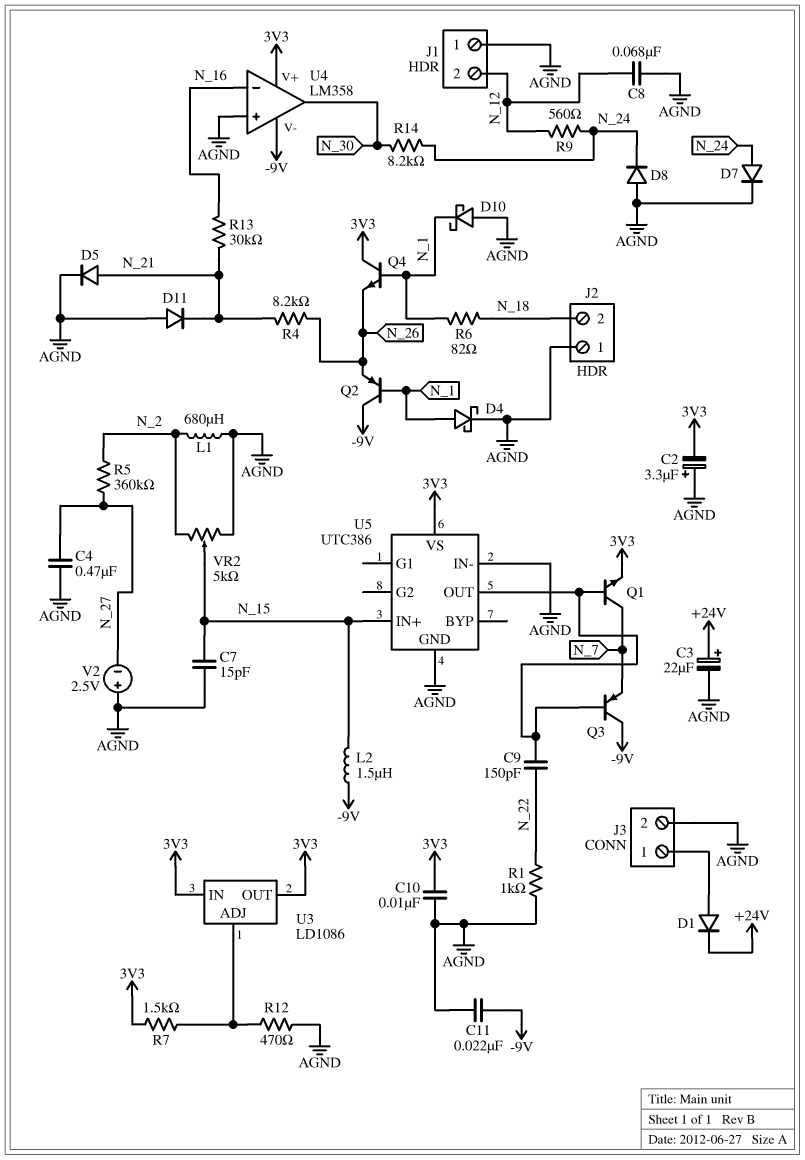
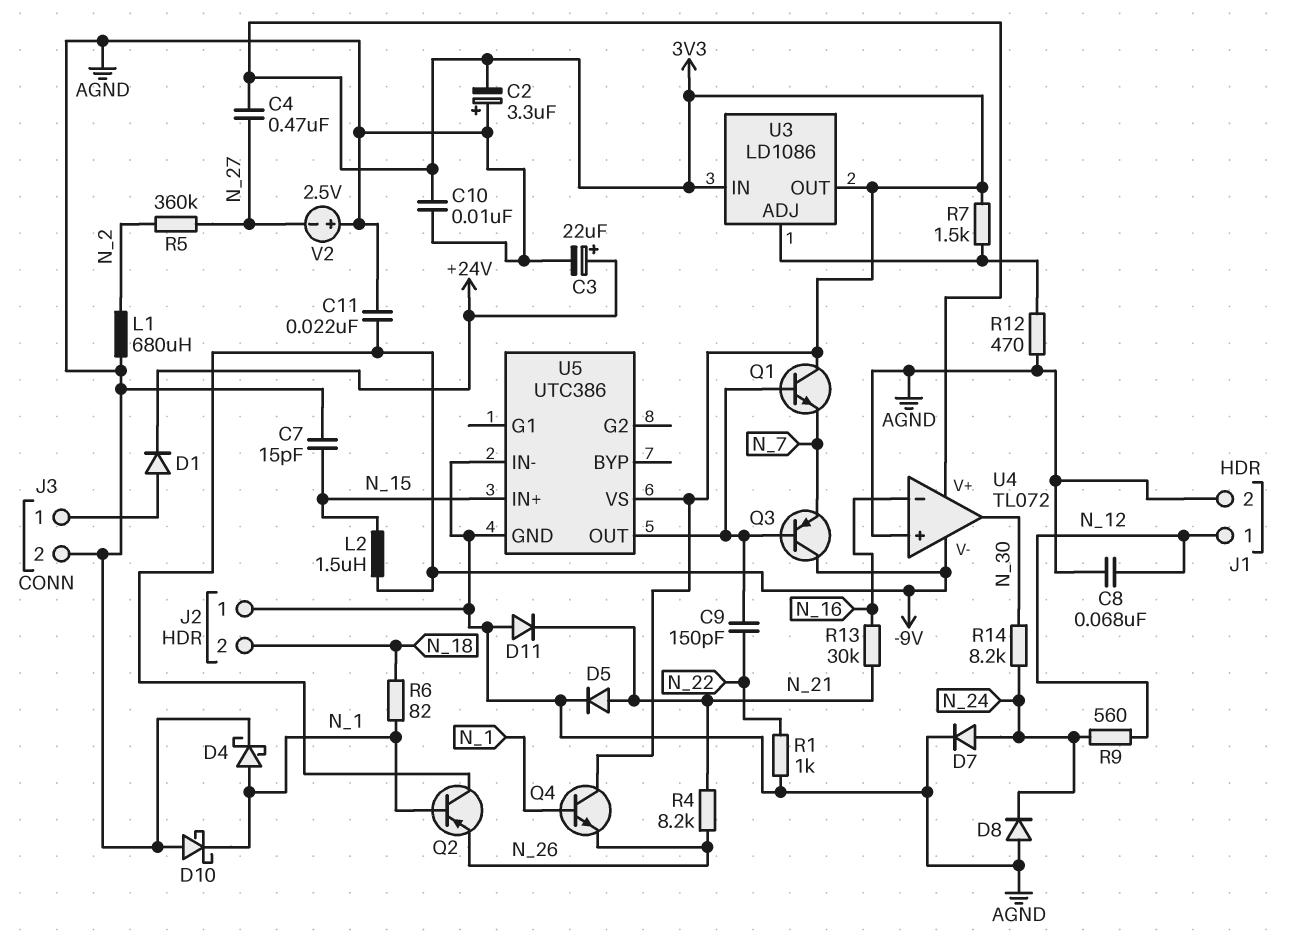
C4: 470nF (AGND, N_27) -> 470nF (3V3, N_27)
J1 pin 1: AGND -> N_12
J1 pin 2: N_12 -> AGND
Q1: NPN (B U5/OUT, C N_7, E 3V3) -> NPN (B U5/OUT, C 3V3, E N_7)
U4: LM358 -> TL072
VR2: 5k (AGND, N_2, wiper N_15) -> none

